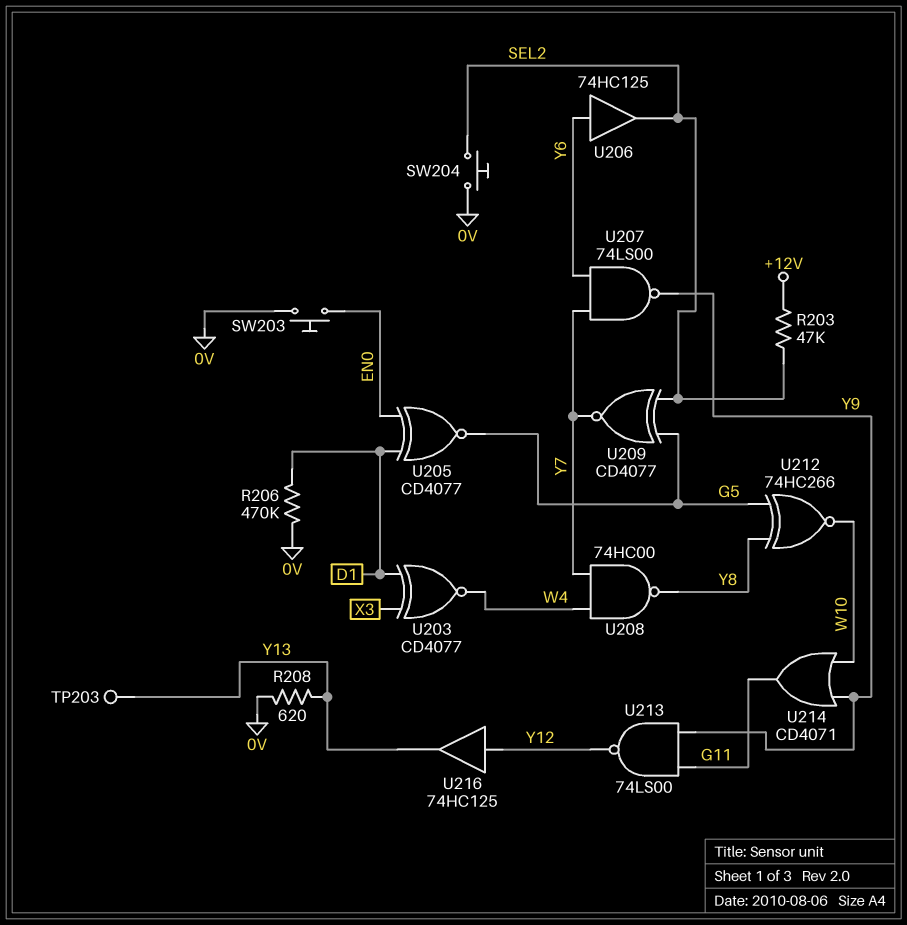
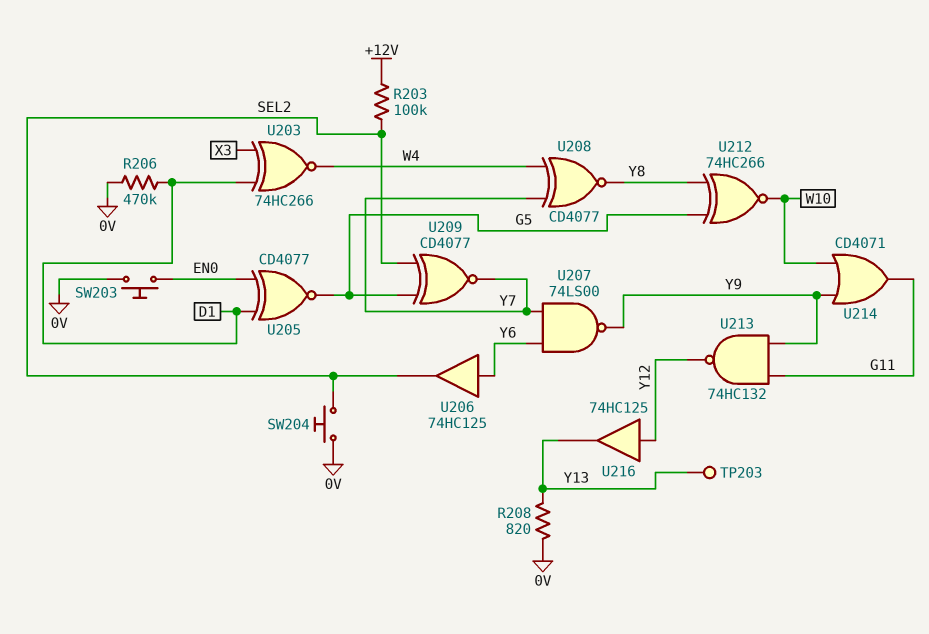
R203: 47k (+12V, SEL2) -> 100k (+12V, SEL2)
R208: 620 (0V, Y13) -> 820 (0V, Y13)
U203: XNOR CD4077 (in D1, in X3, out W4) -> XNOR 74HC266 (in D1, in X3, out W4)
U208: NAND 74HC00 (in W4, in Y7, out Y8) -> XNOR CD4077 (in W4, in Y7, out Y8)
U213: NAND 74LS00 (in G11, in Y9, out Y12) -> NAND 74HC132 (in G11, in Y9, out Y12)

